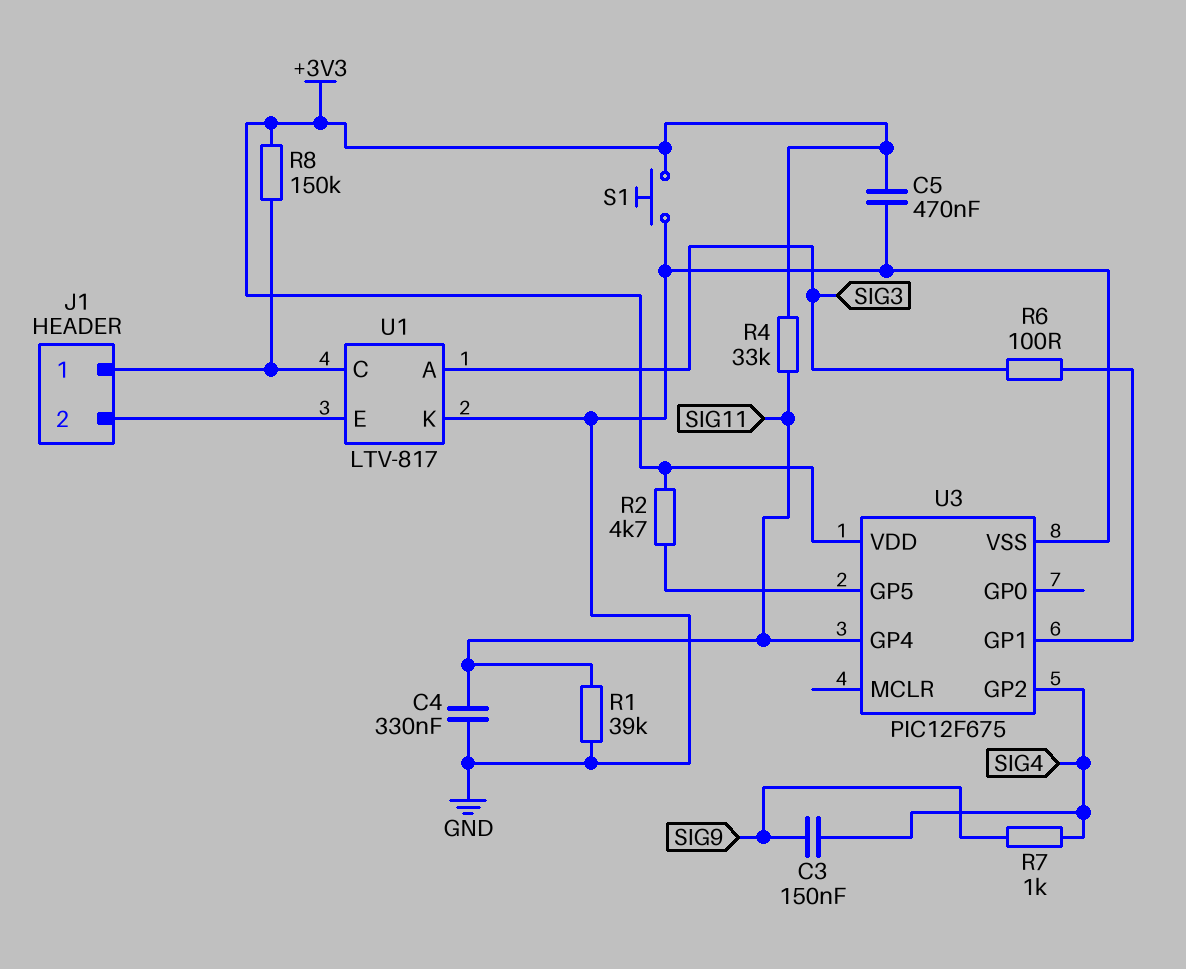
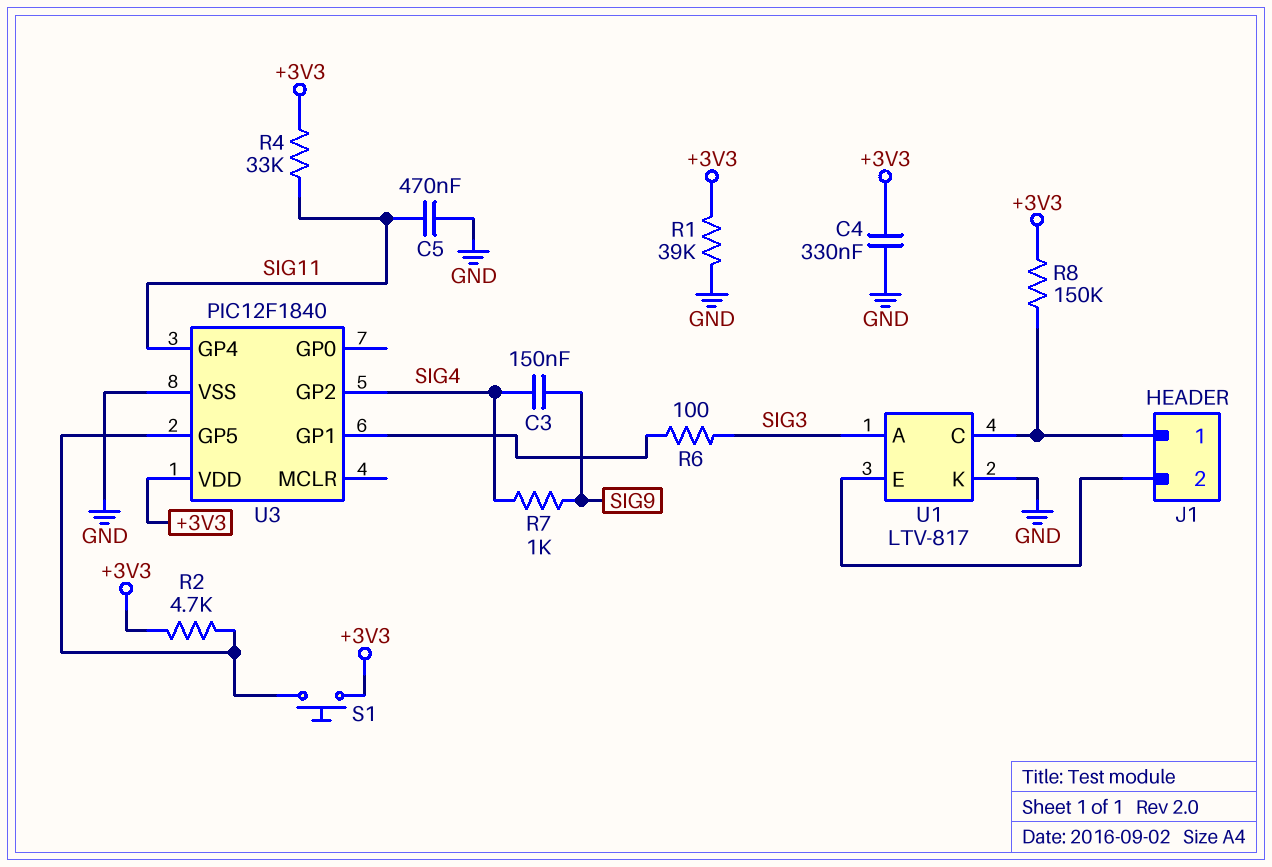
C4: 330nF (GND, SIG11) -> 330nF (+3V3, GND)
C5: 470nF (+3V3, GND) -> 470nF (GND, SIG11)
R1: 39k (GND, SIG11) -> 39k (+3V3, GND)
S1: button (+3V3, GND) -> button (+3V3, U3/GP5)
U3: PIC12F675 -> PIC12F1840

